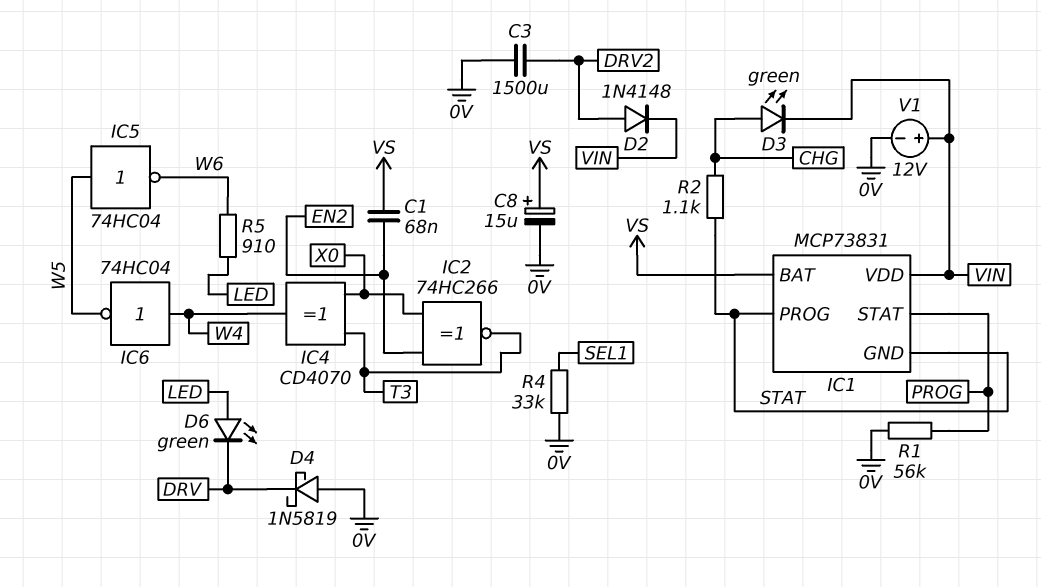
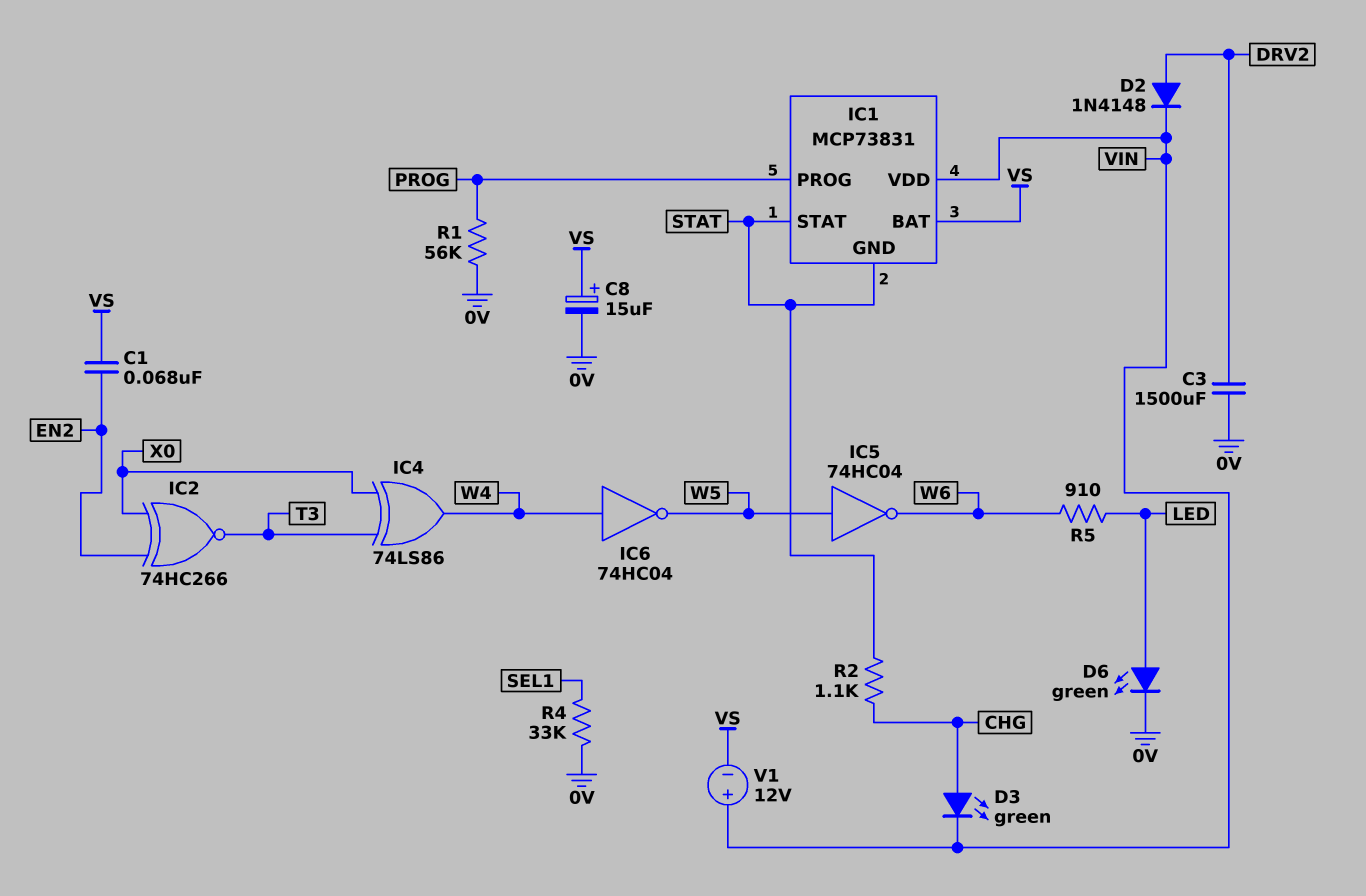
D4: schottky 1N5819 (A 0V, K DRV) -> none
D6: LED green (A LED, K DRV) -> LED green (A LED, K 0V)
IC1 pin PROG: STAT -> PROG
IC1 pin STAT: PROG -> STAT
IC4: XOR CD4070 (in T3, in X0, out W4) -> XOR 74LS86 (in T3, in X0, out W4)
V1: 12V (plus VIN, minus 0V) -> 12V (plus VIN, minus VS)

